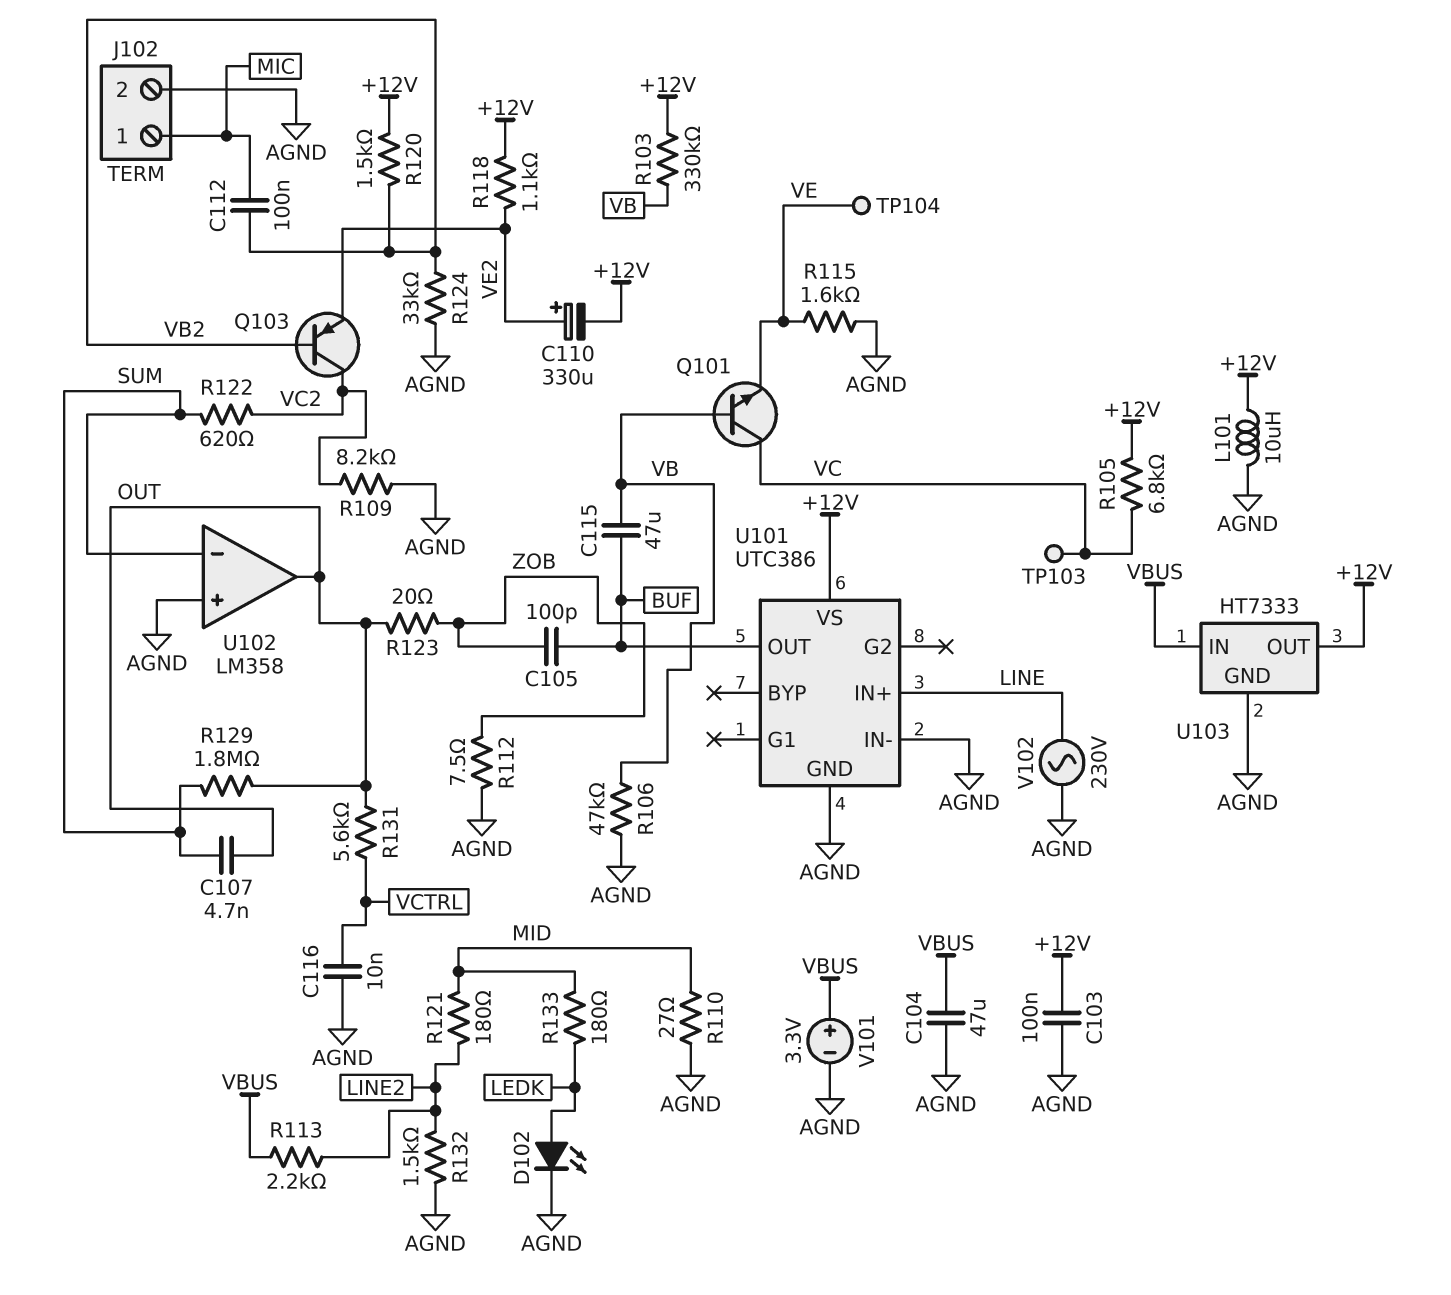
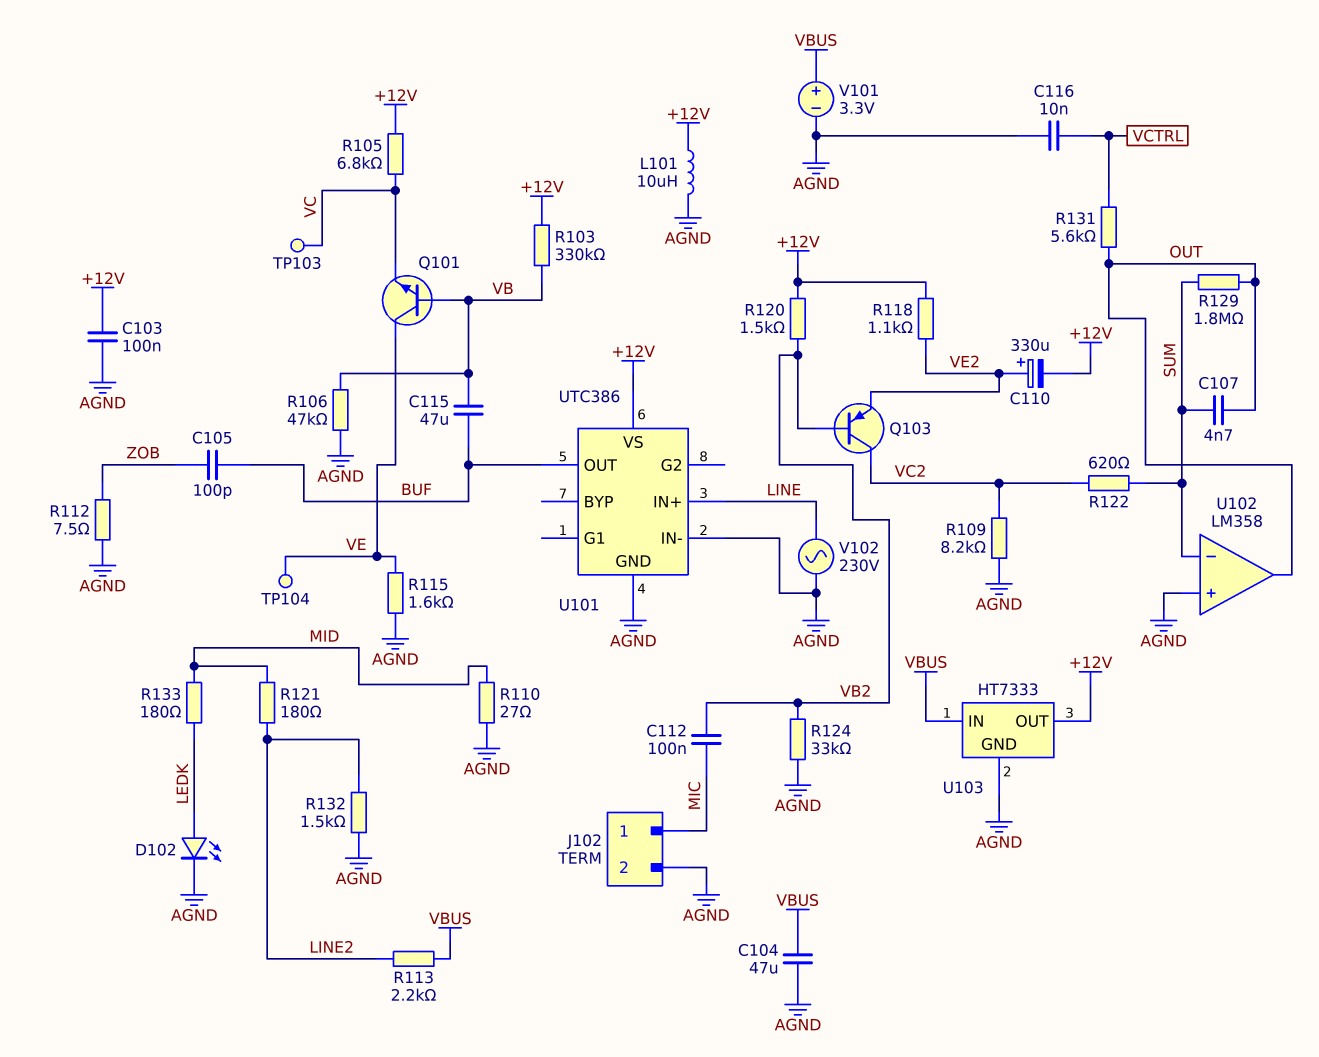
Q101: NPN (B VB, C VC, E VE) -> NPN (B VB, C VE, E VC)
R123: 20 (OUT, ZOB) -> none

